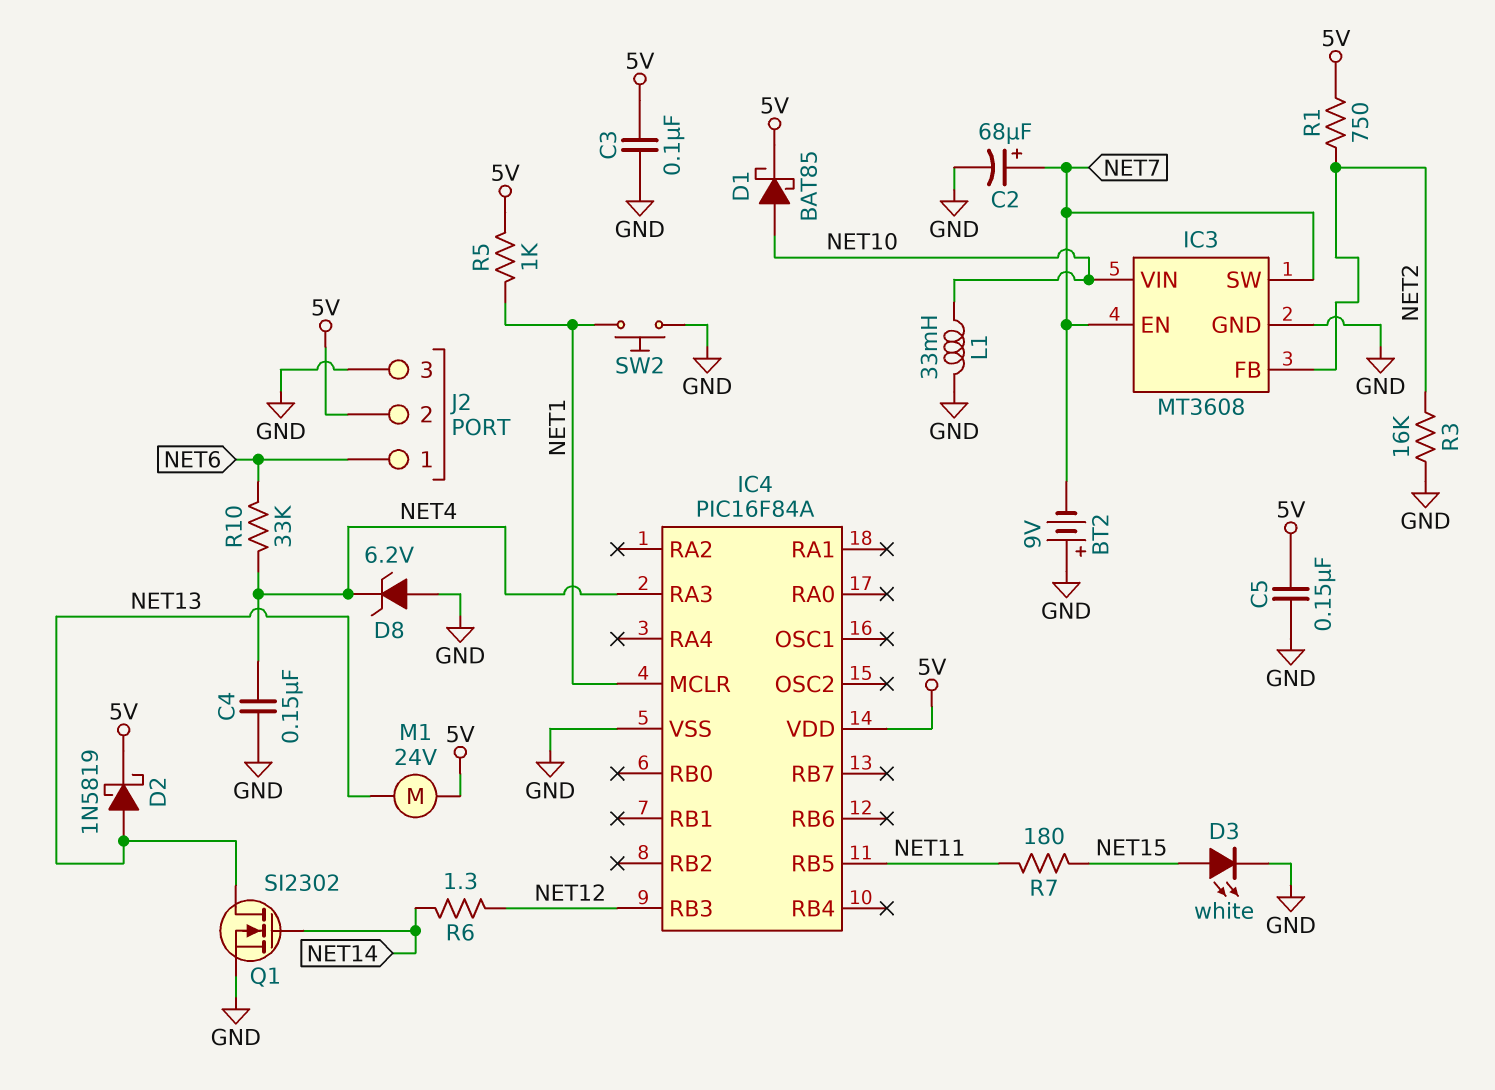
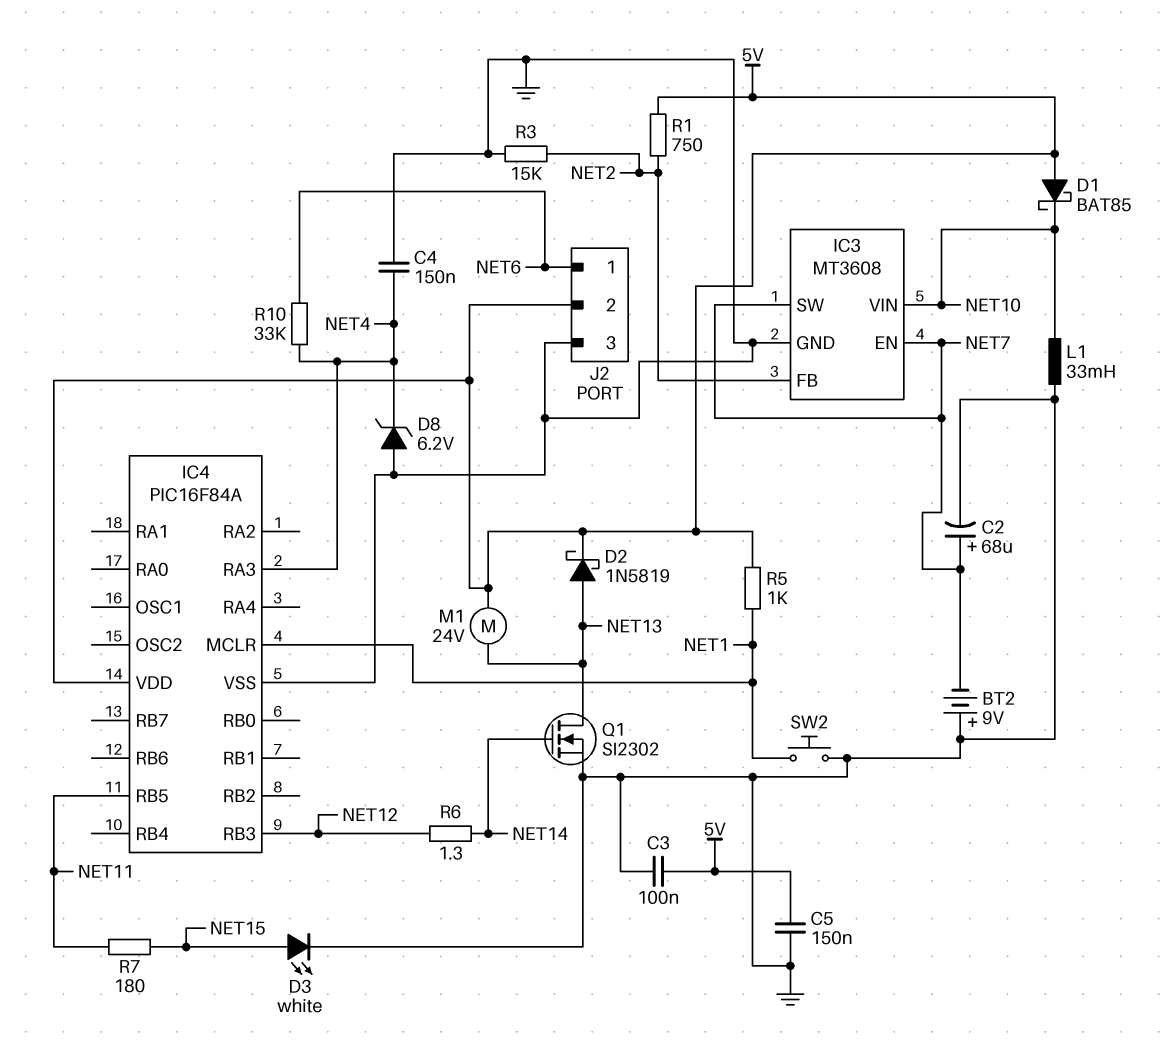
D1: schottky BAT85 (A NET10, K 5V) -> schottky BAT85 (A 5V, K NET10)
R3: 16k (GND, NET2) -> 15k (GND, NET2)

